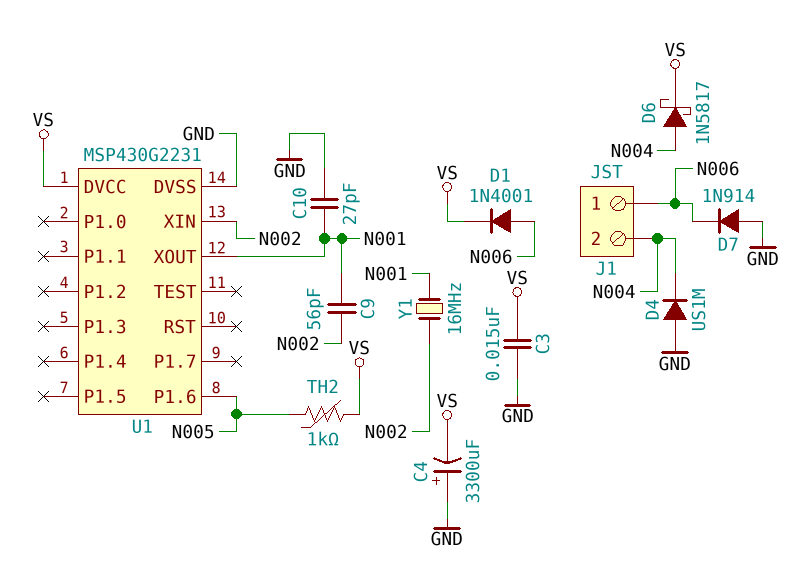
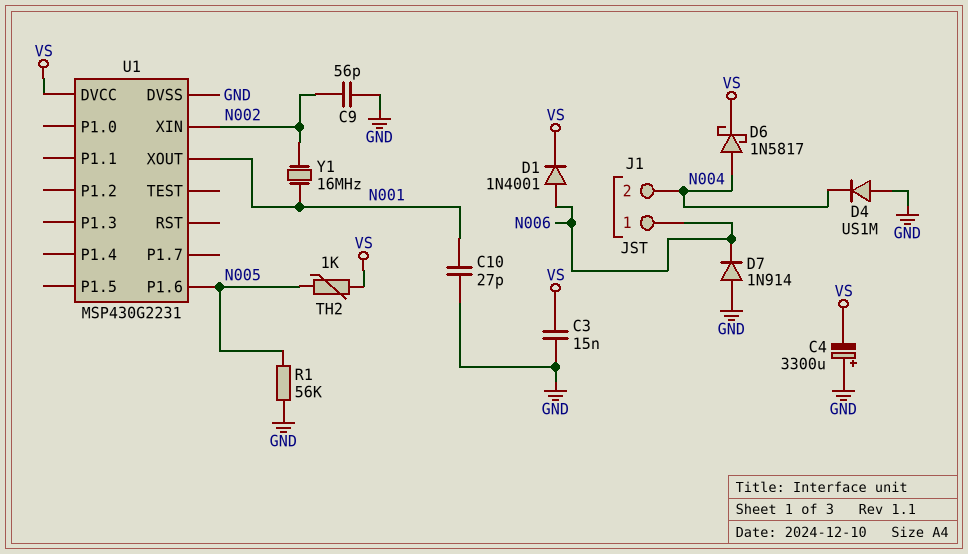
C9: 56pF (N001, N002) -> 56pF (GND, N002)
R1: none -> 56k (GND, N005)

